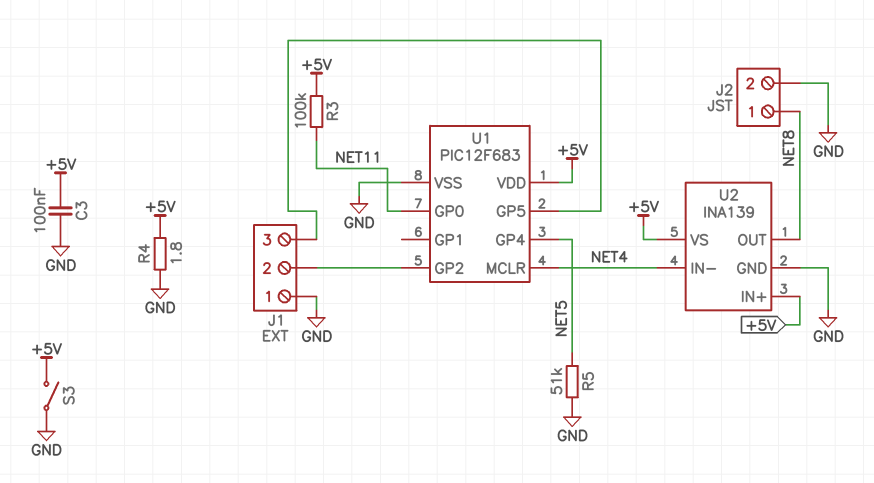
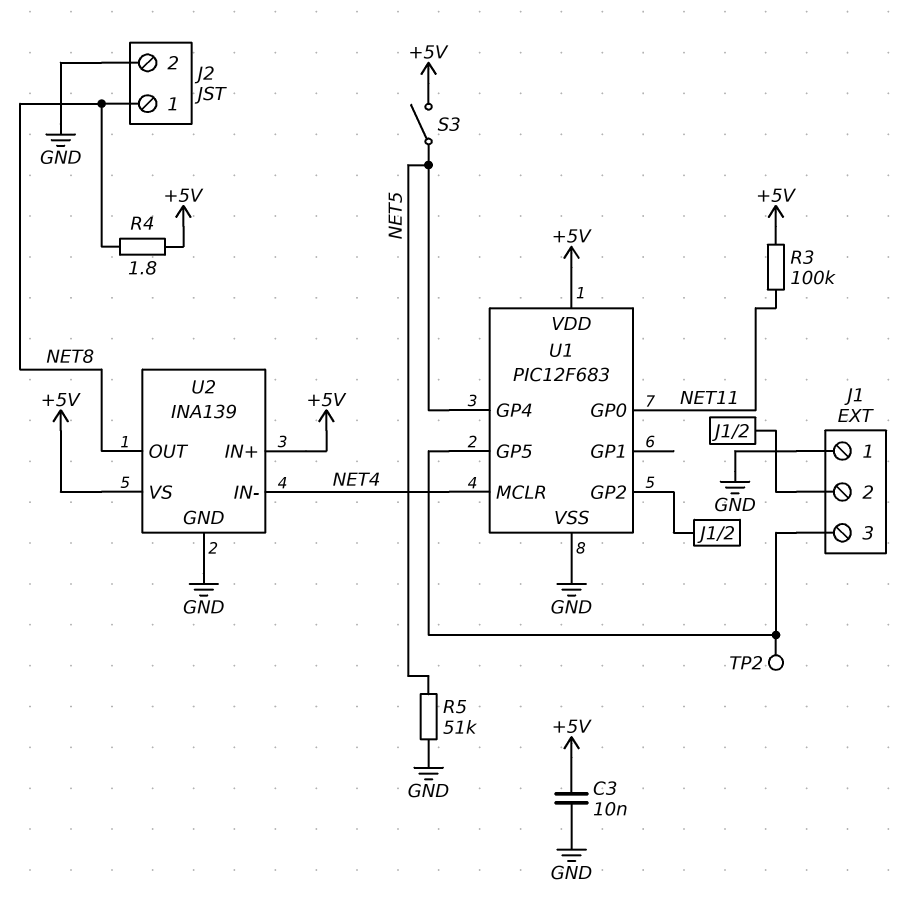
C3: 100nF (+5V, GND) -> 10nF (+5V, GND)
R4: 1.8 (+5V, GND) -> 1.8 (+5V, NET8)
S3: switch (+5V, GND) -> switch (+5V, NET5)
TP2: none -> test point (J1/3)

